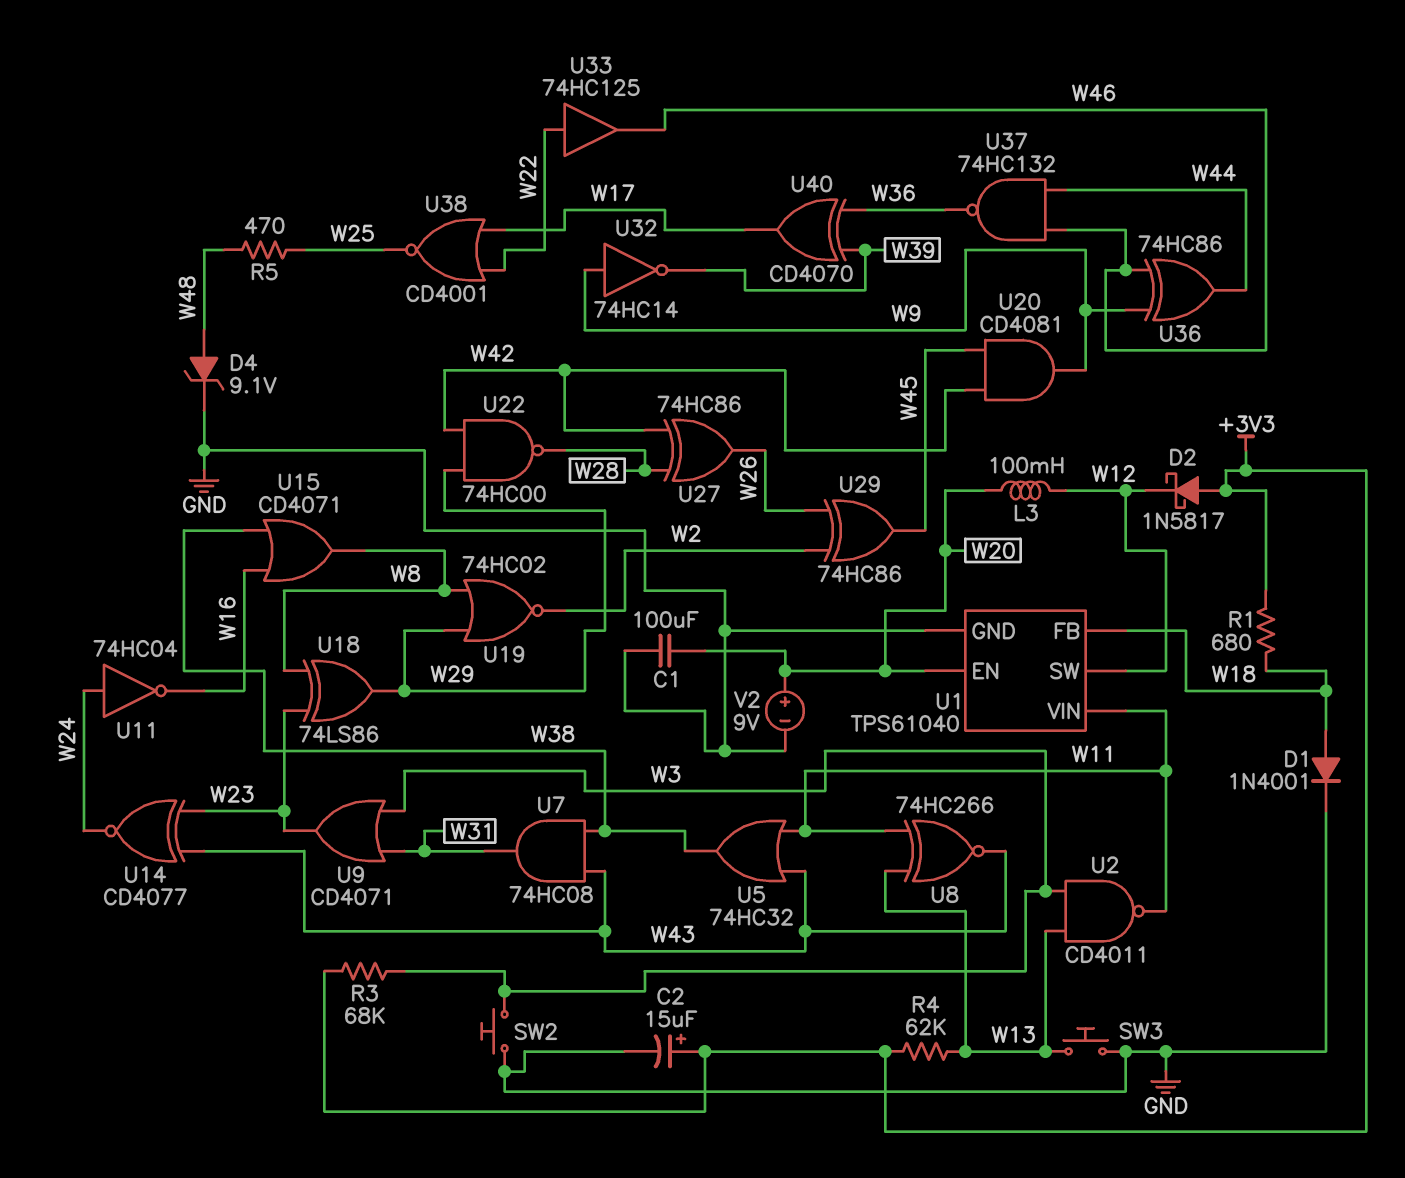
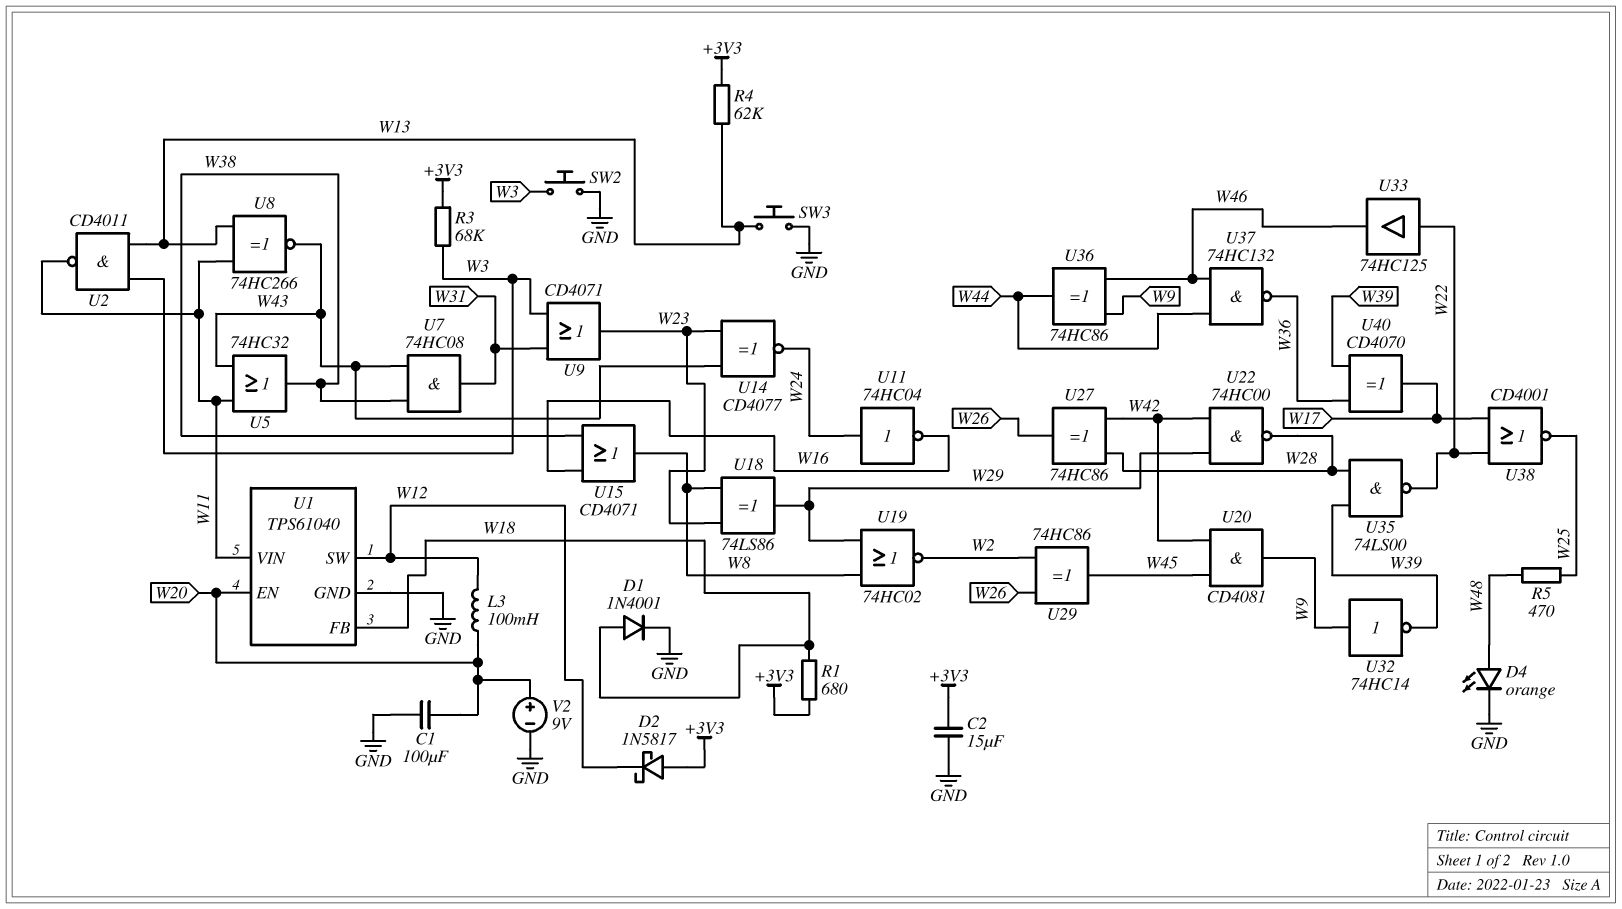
C2: 15uF (plus +3V3, minus GND) -> 15uF (+3V3, GND)
D4: zener 9.1V (A W48, K GND) -> LED orange (A W48, K GND)
U35: none -> NAND 74LS00 (in W28, in W39, out W22)

